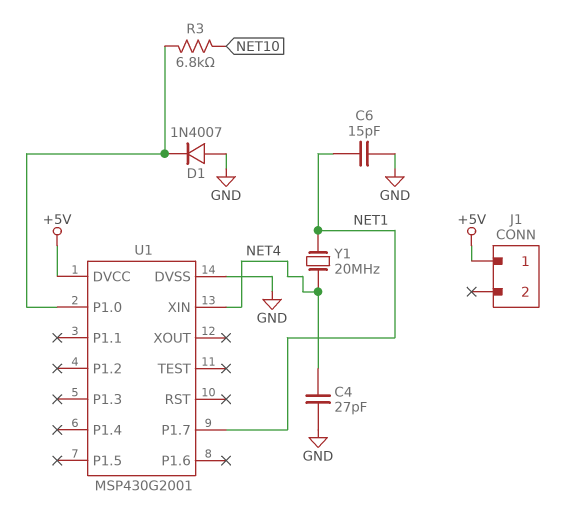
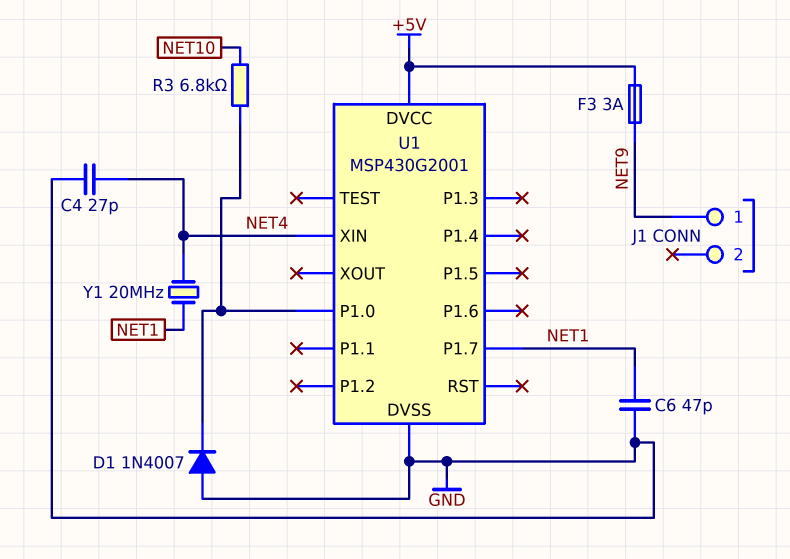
C6: 15pF (GND, NET1) -> 47pF (GND, NET1)
F3: none -> 3A (+5V, NET9)
J1 pin 1: +5V -> NET9

